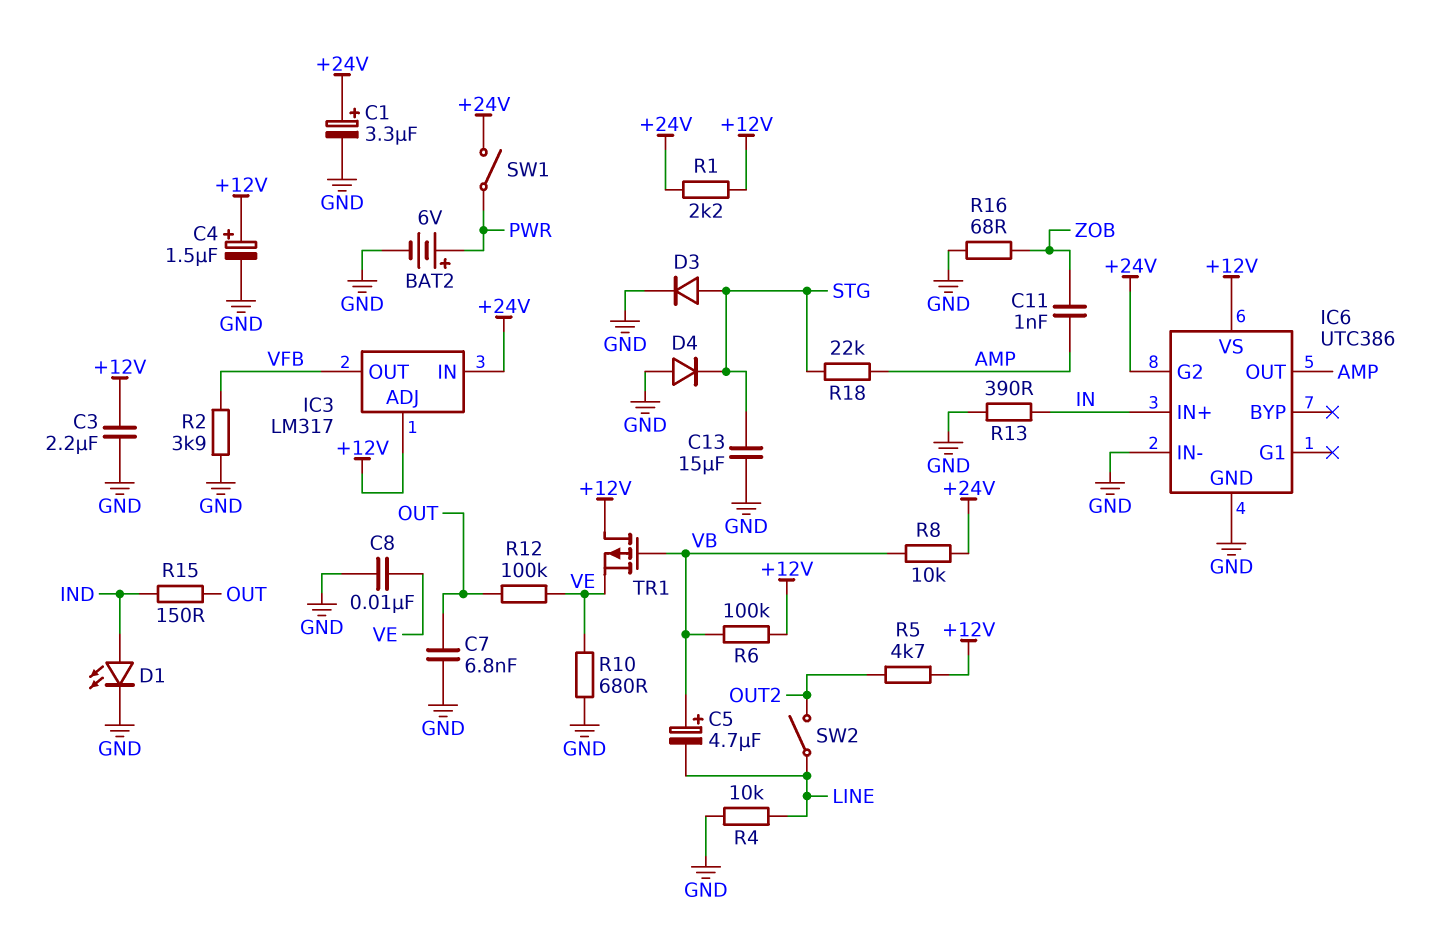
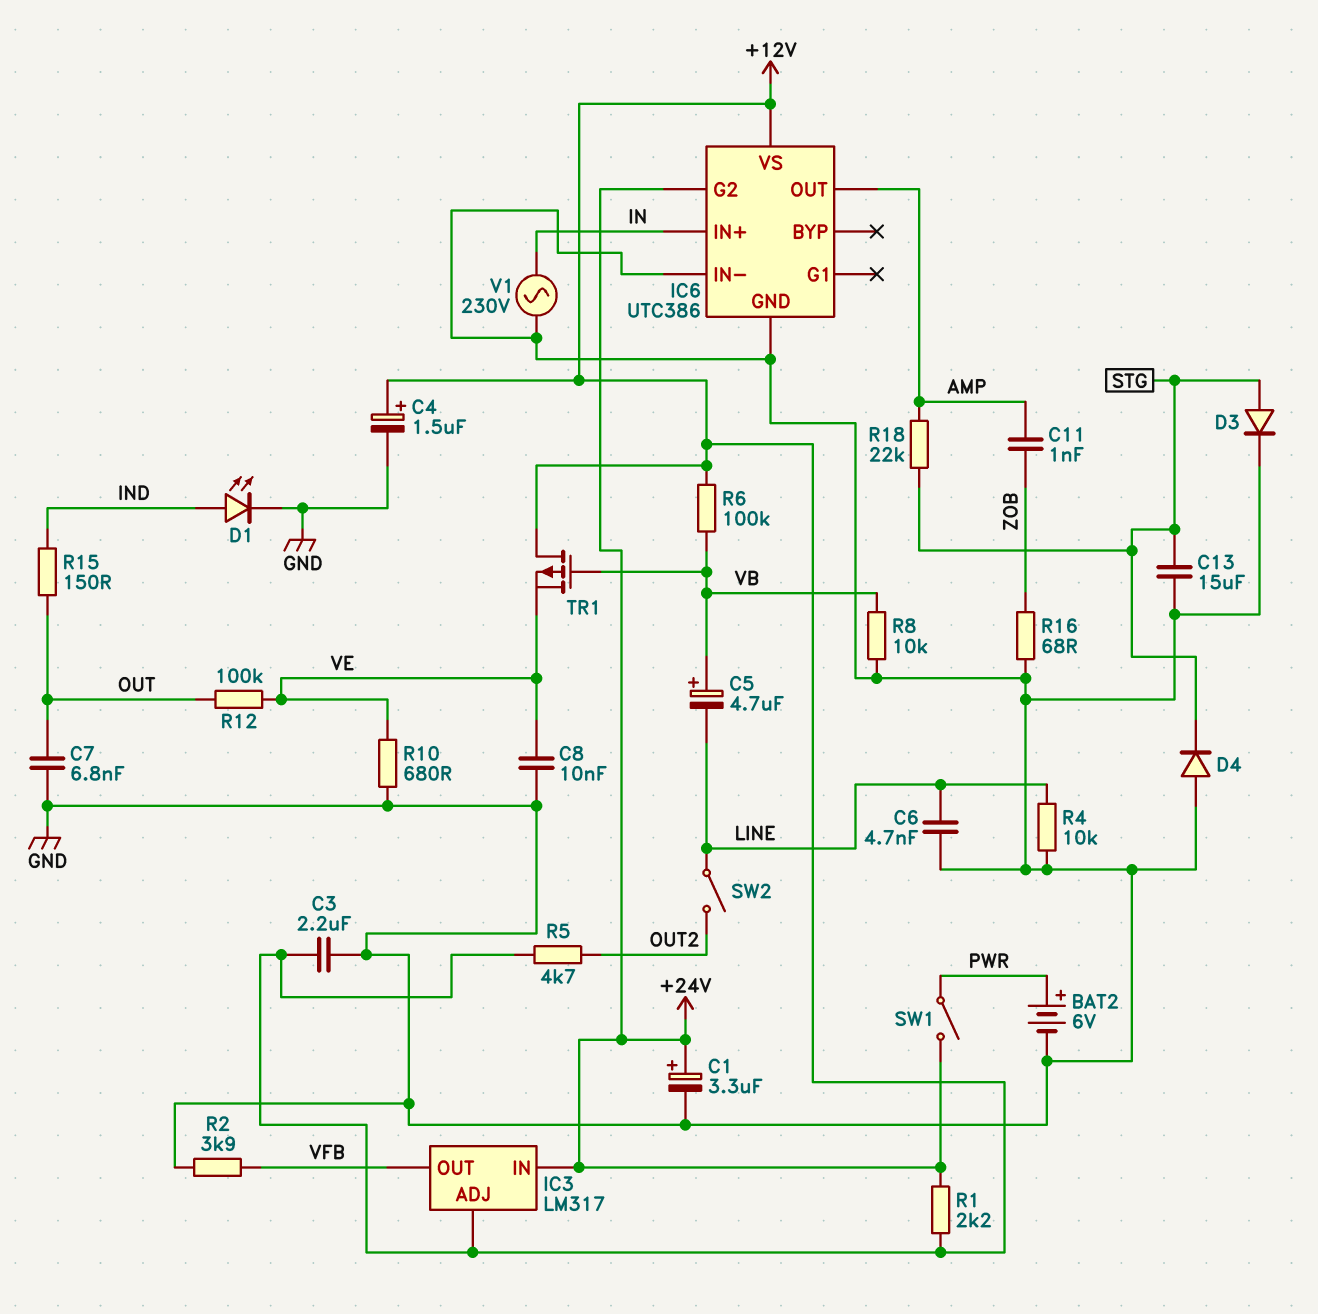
C6: none -> 4.7nF (GND, LINE)
R8: 10k (+24V, VB) -> 10k (GND, VB)
R13: 390 (GND, IN) -> none
V1: none -> AC 230V (GND, IN)

